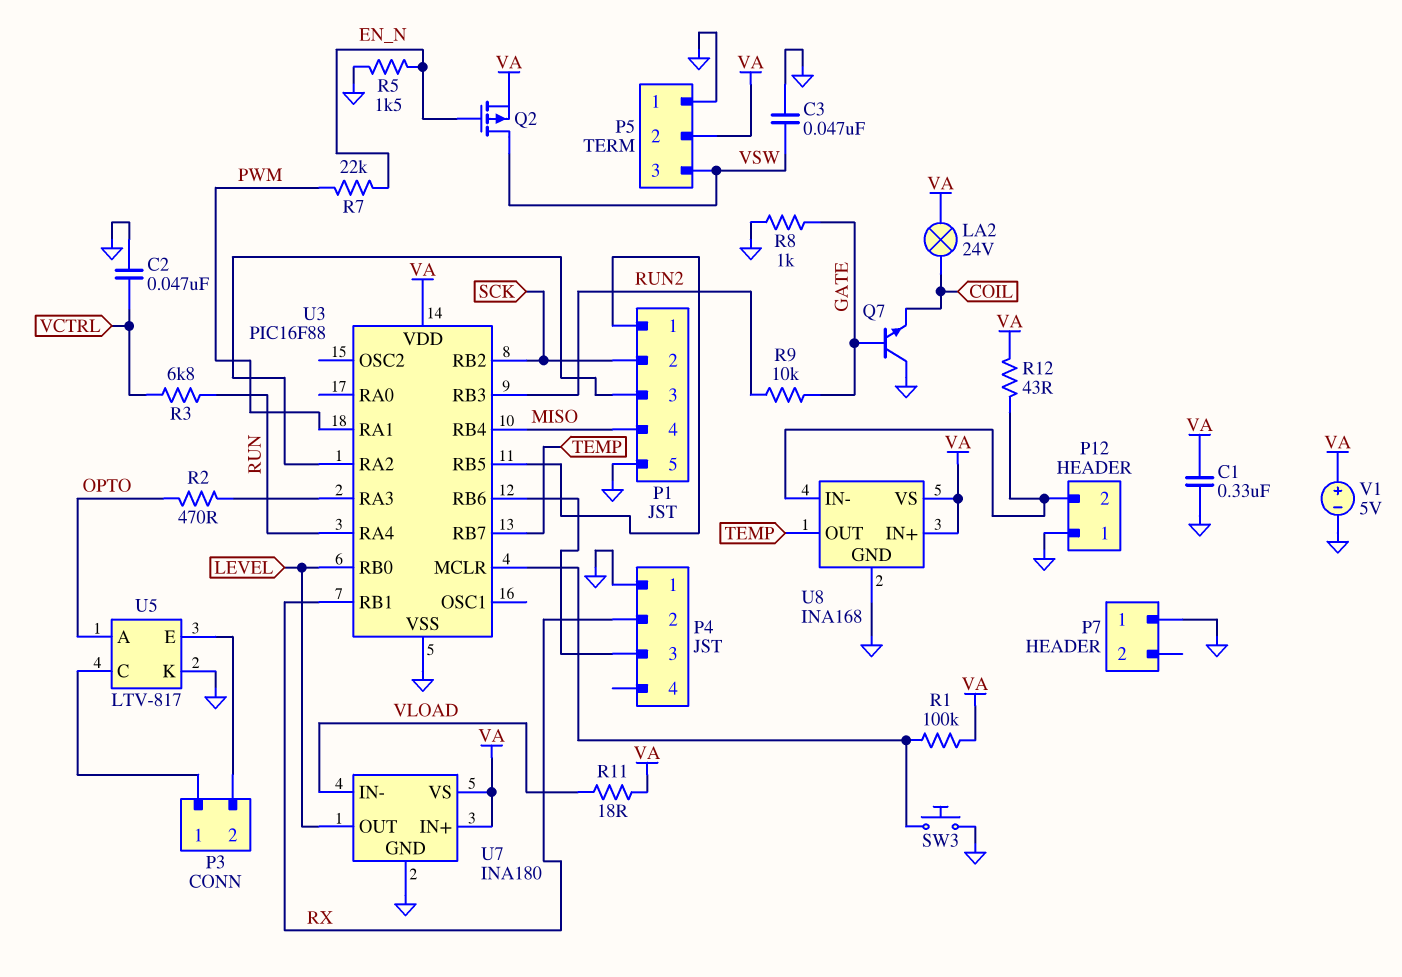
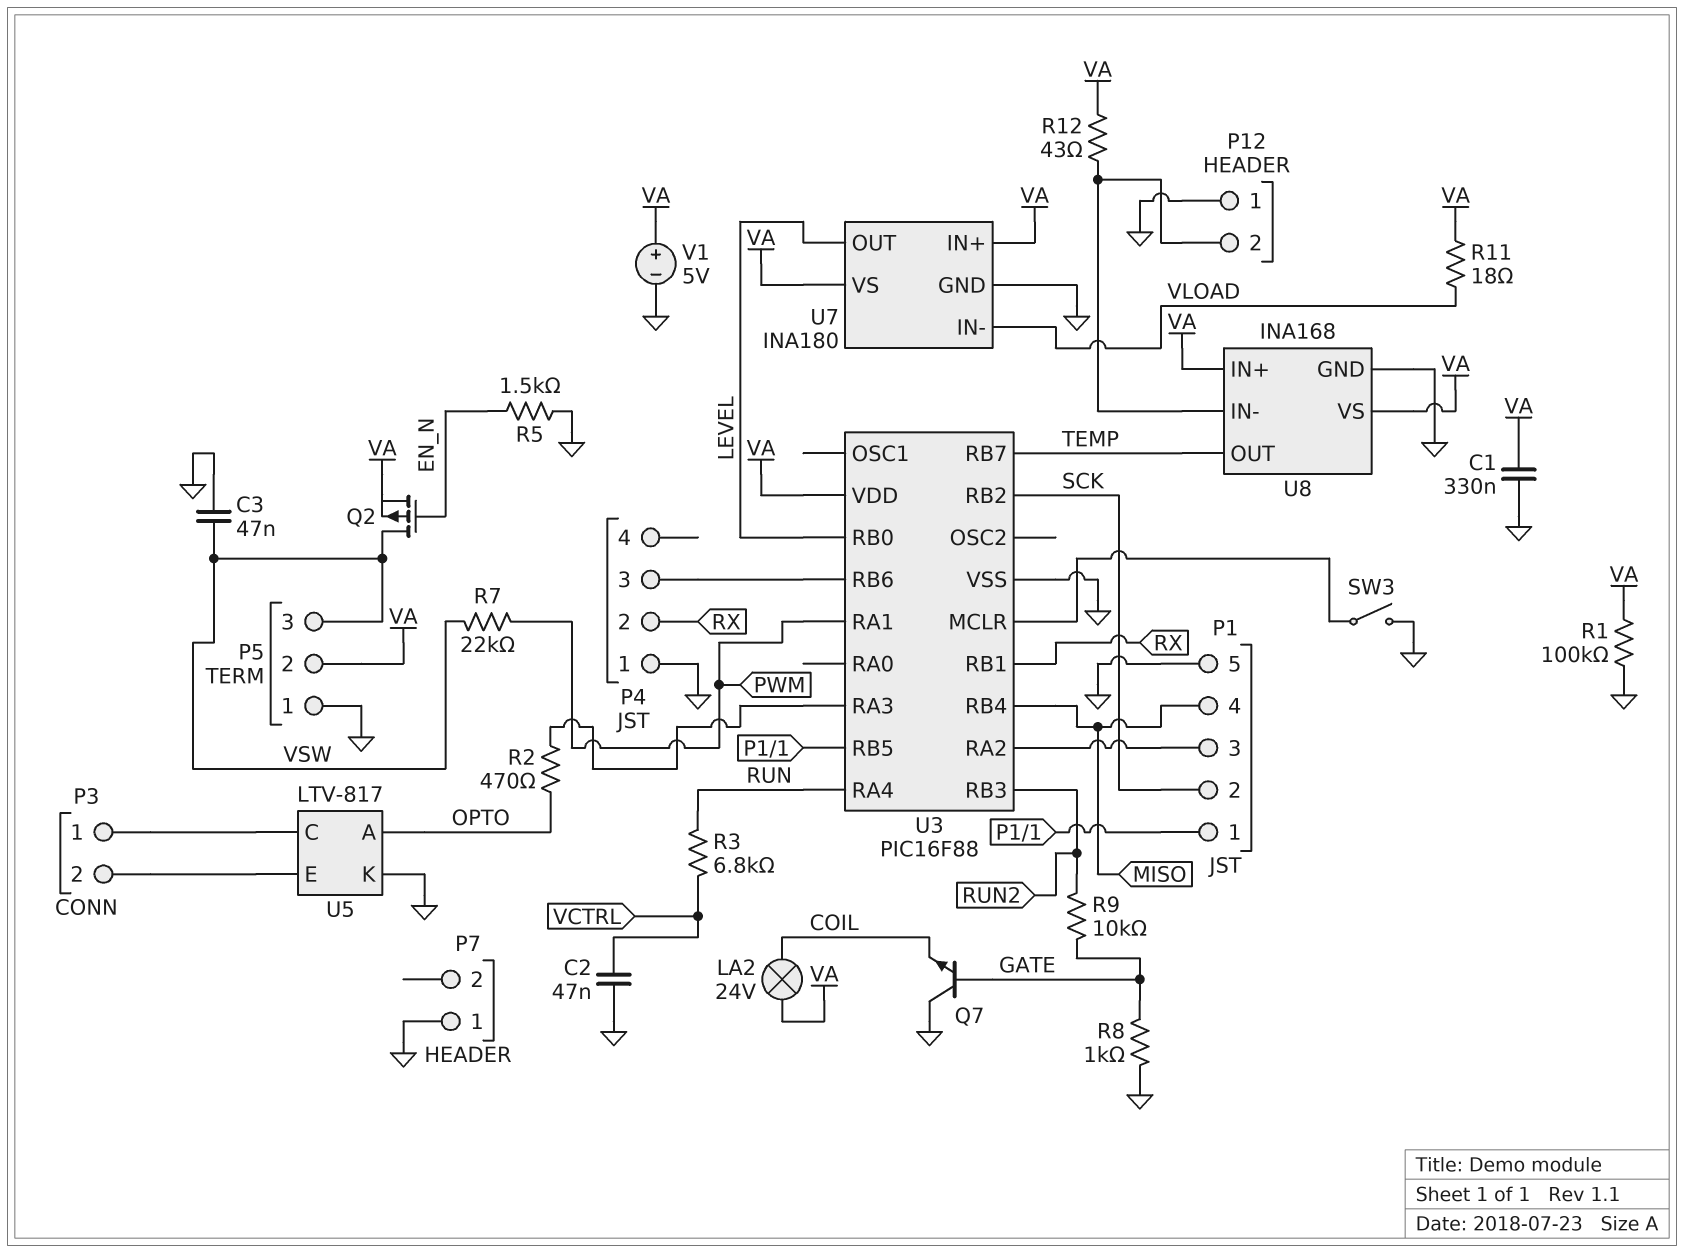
R1: 100k (U3/MCLR, VA) -> 100k (GND, VA)
R7: 22k (EN_N, PWM) -> 22k (PWM, VSW)
SW3: button (GND, U3/MCLR) -> switch (GND, U3/MCLR)

